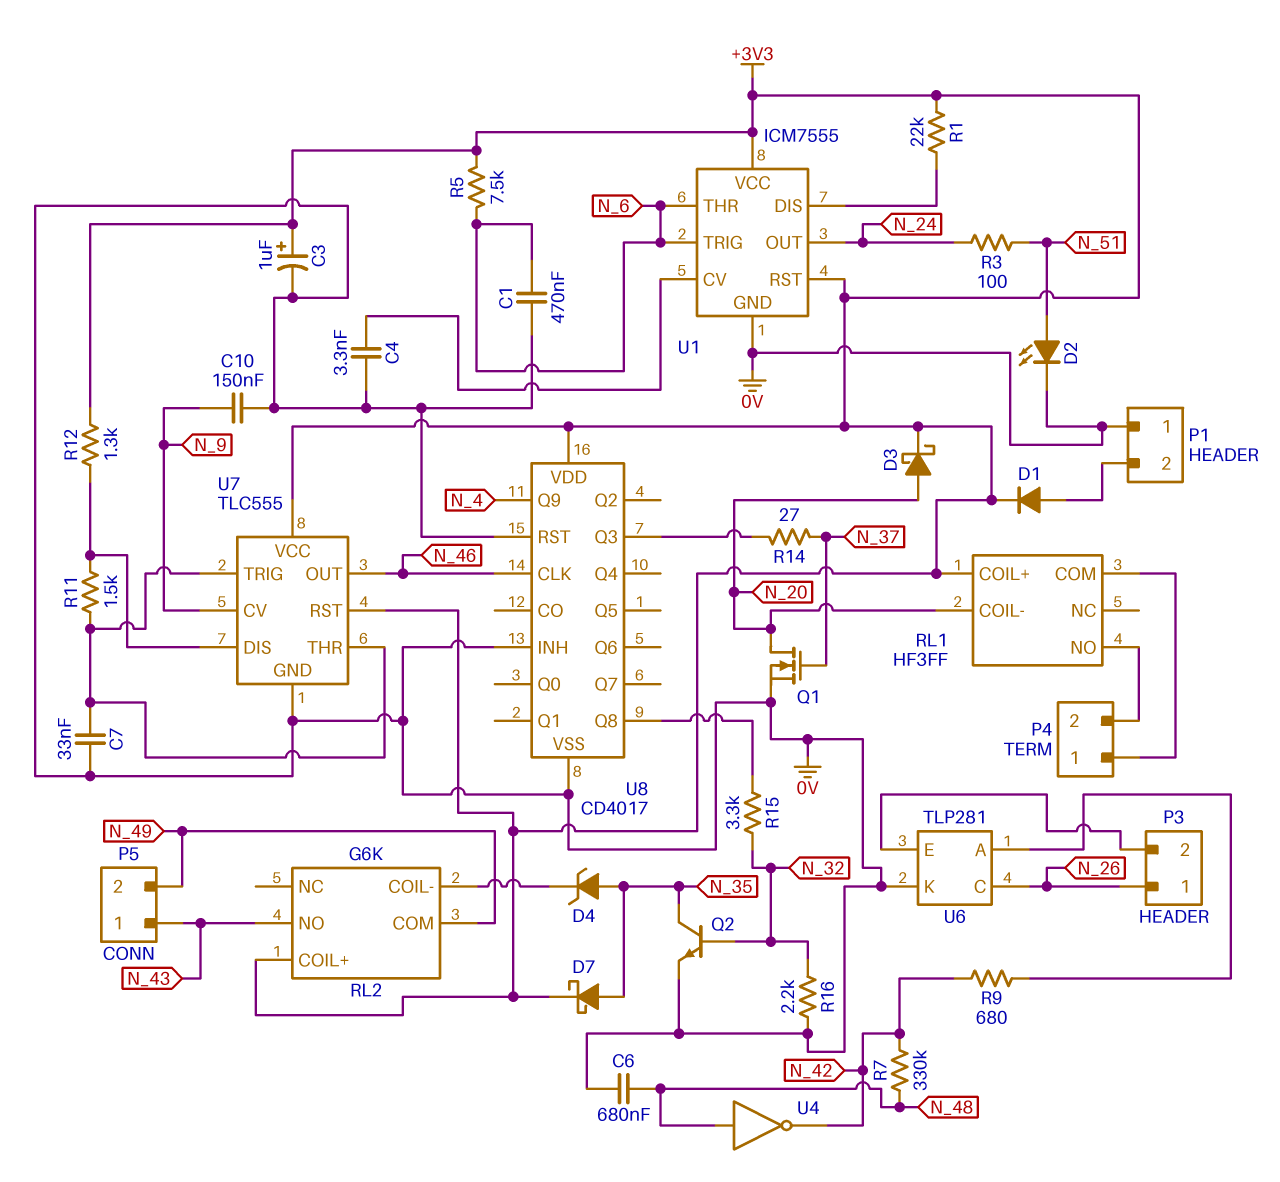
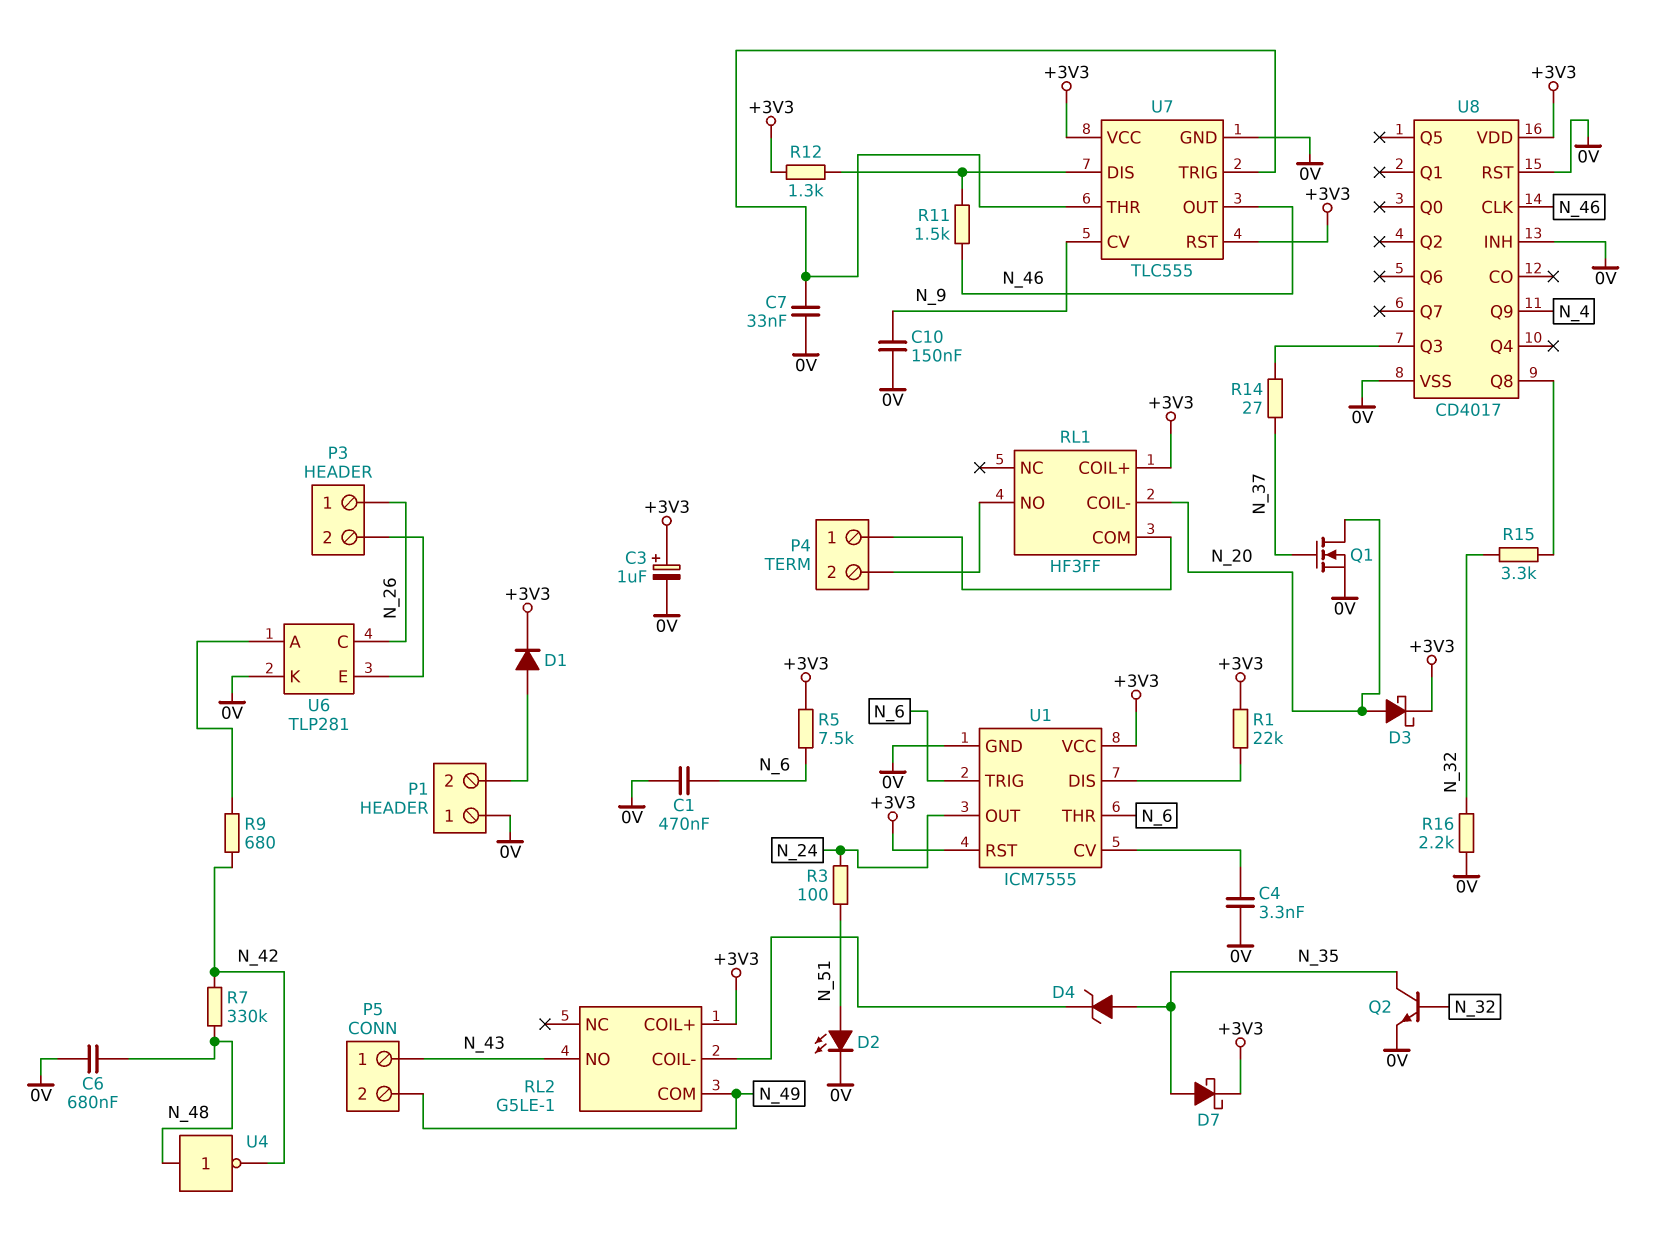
R11: 1.5k (U7/DIS, U7/THR) -> 1.5k (N_46, U7/DIS)
RL2: G6K -> G5LE-1

